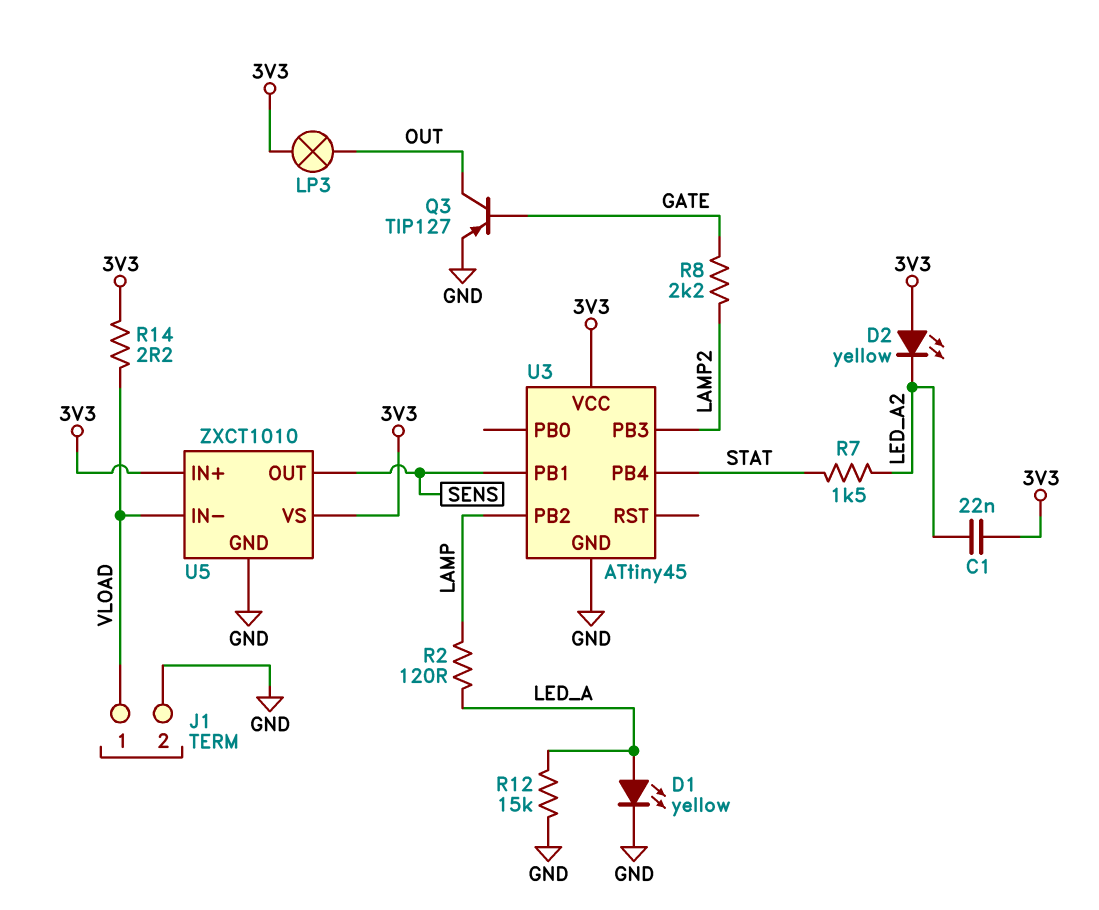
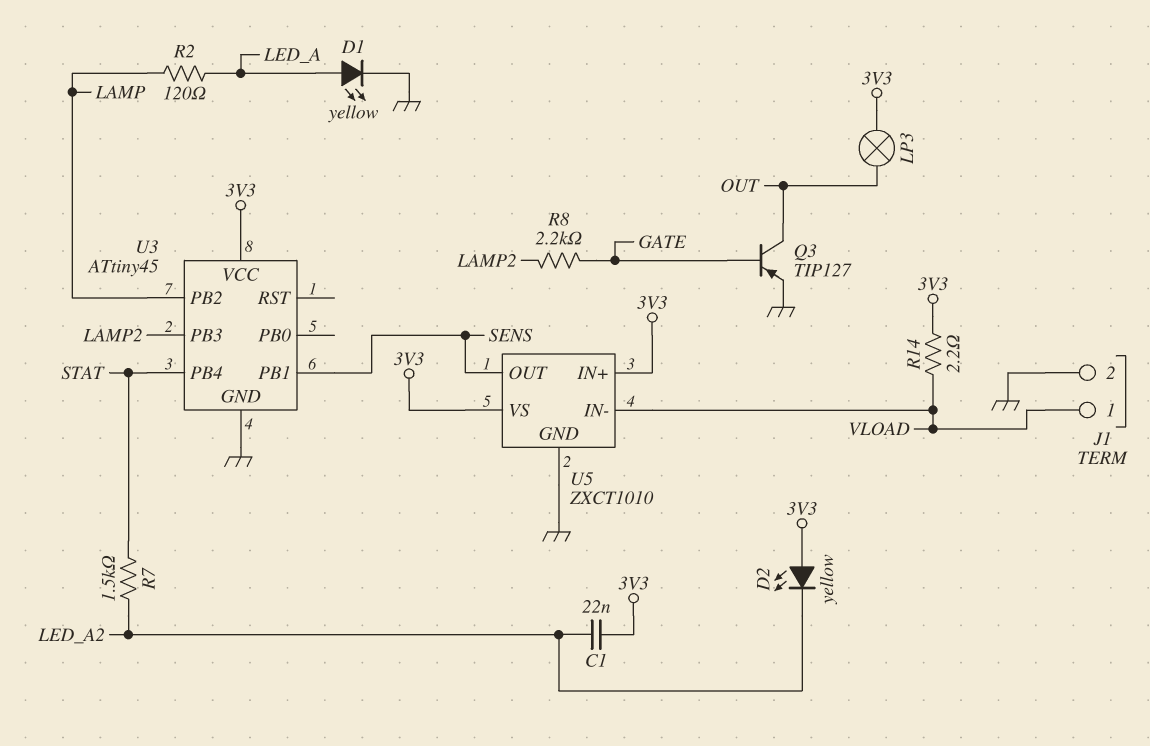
R12: 15k (GND, LED_A) -> none

